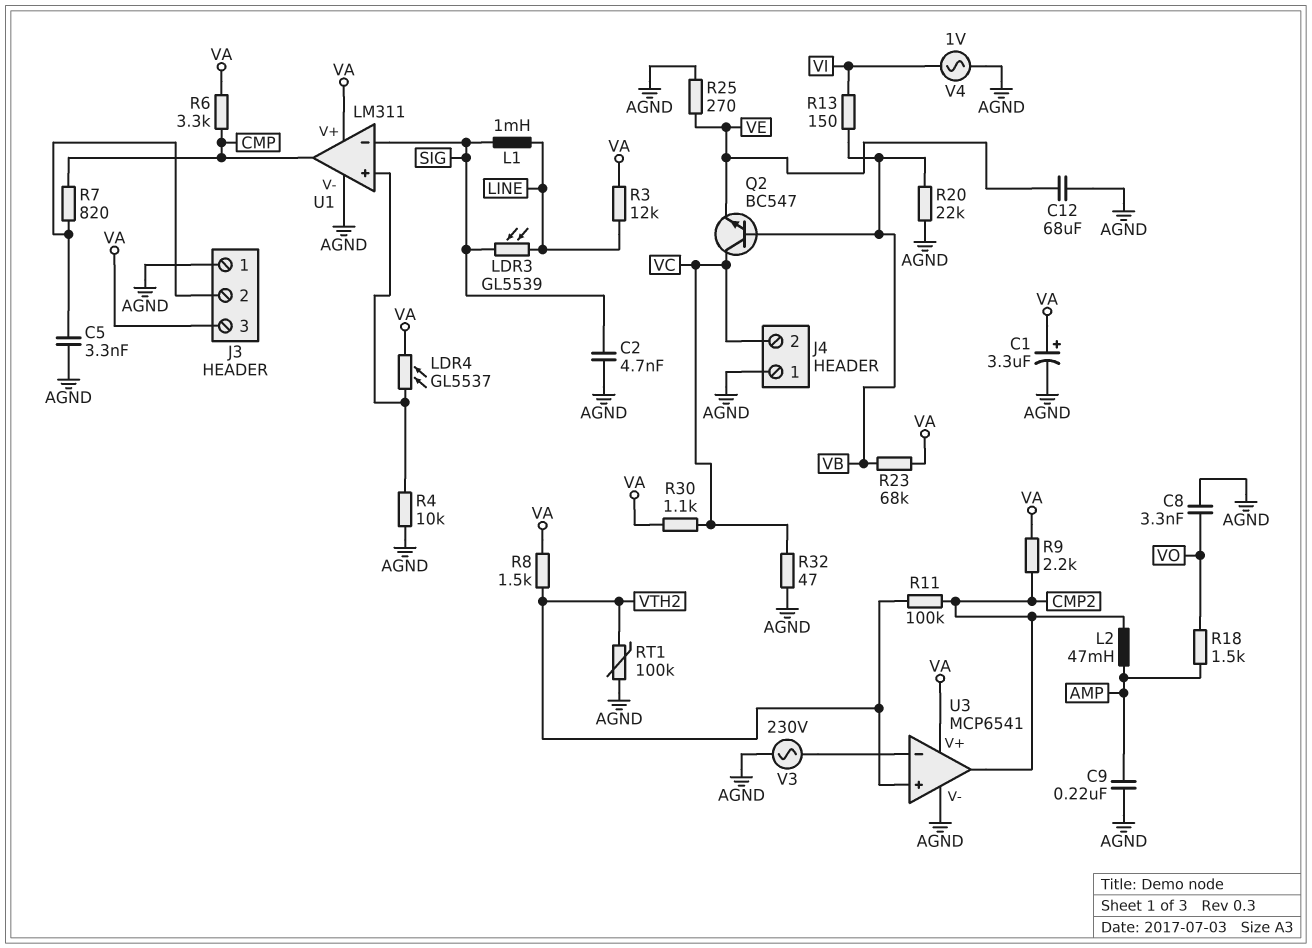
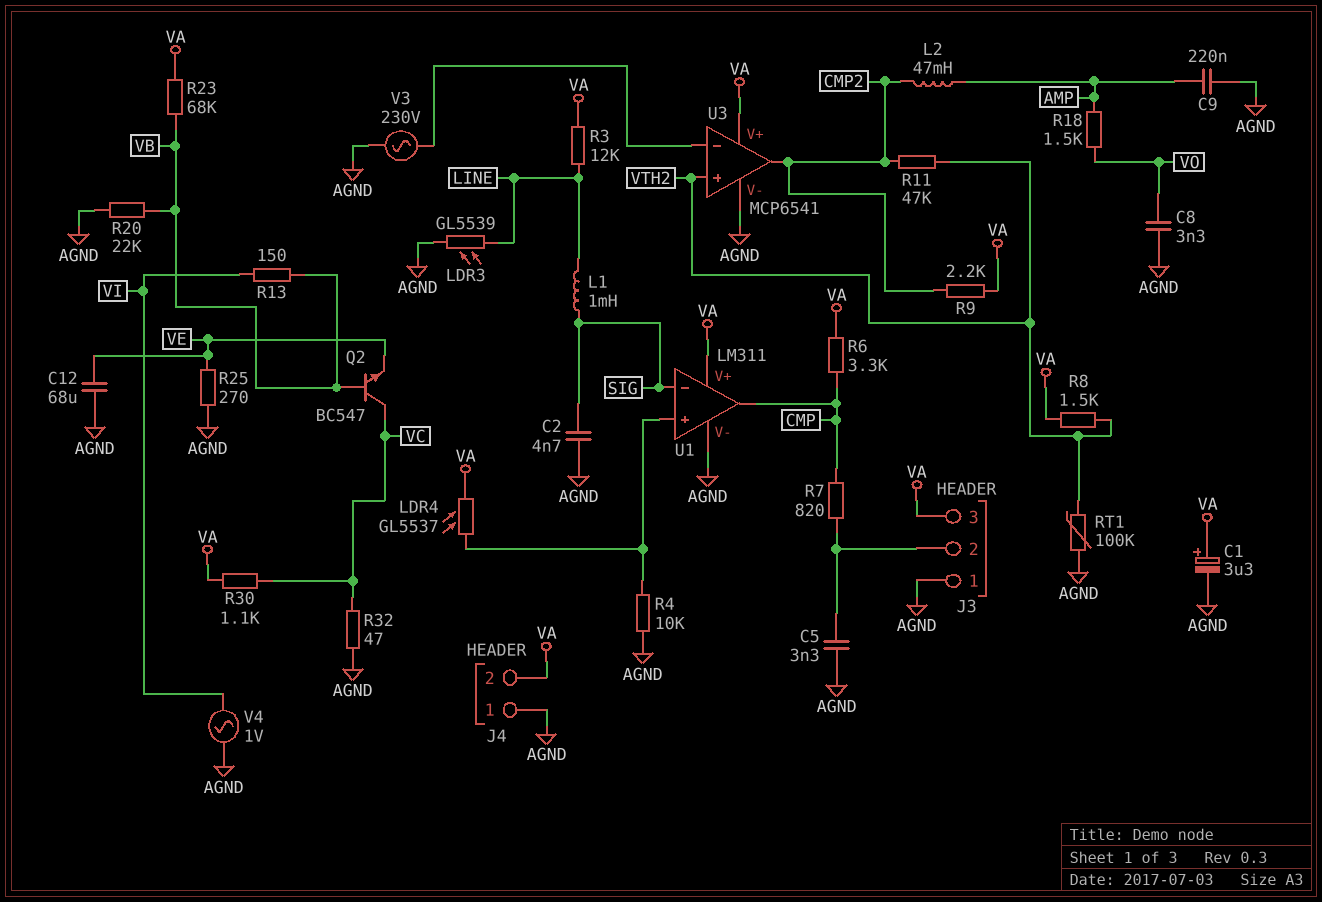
J4 pin 2: VC -> VA
LDR3: GL5539 (LINE, SIG) -> GL5539 (AGND, LINE)
R11: 100k (CMP2, VTH2) -> 47k (CMP2, VTH2)

